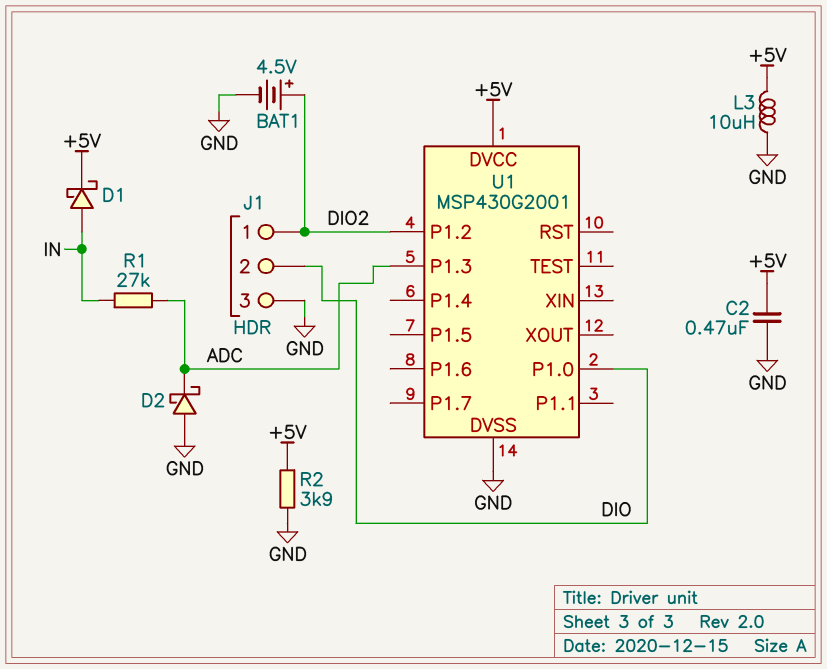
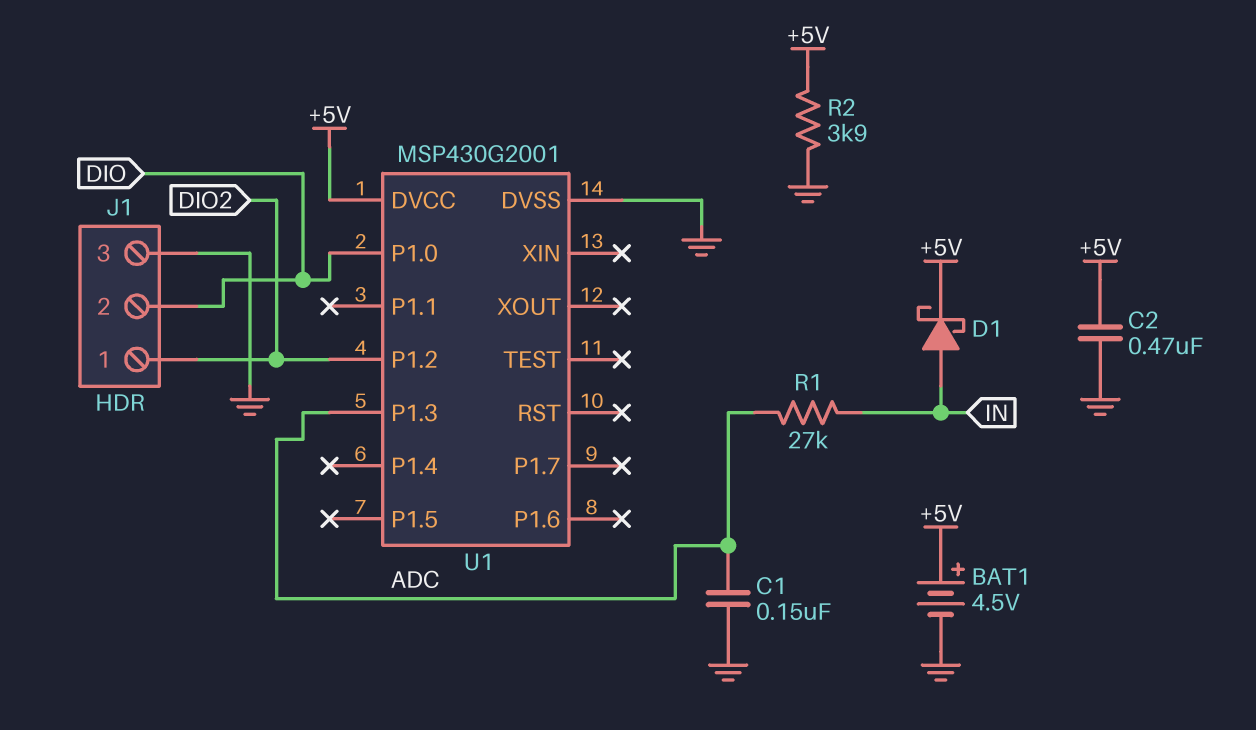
BAT1: 4.5V (plus DIO2, minus GND) -> 4.5V (plus +5V, minus GND)
C1: none -> 150nF (ADC, GND)
D2: schottky (A GND, K ADC) -> none
L3: 10uH (+5V, GND) -> none

